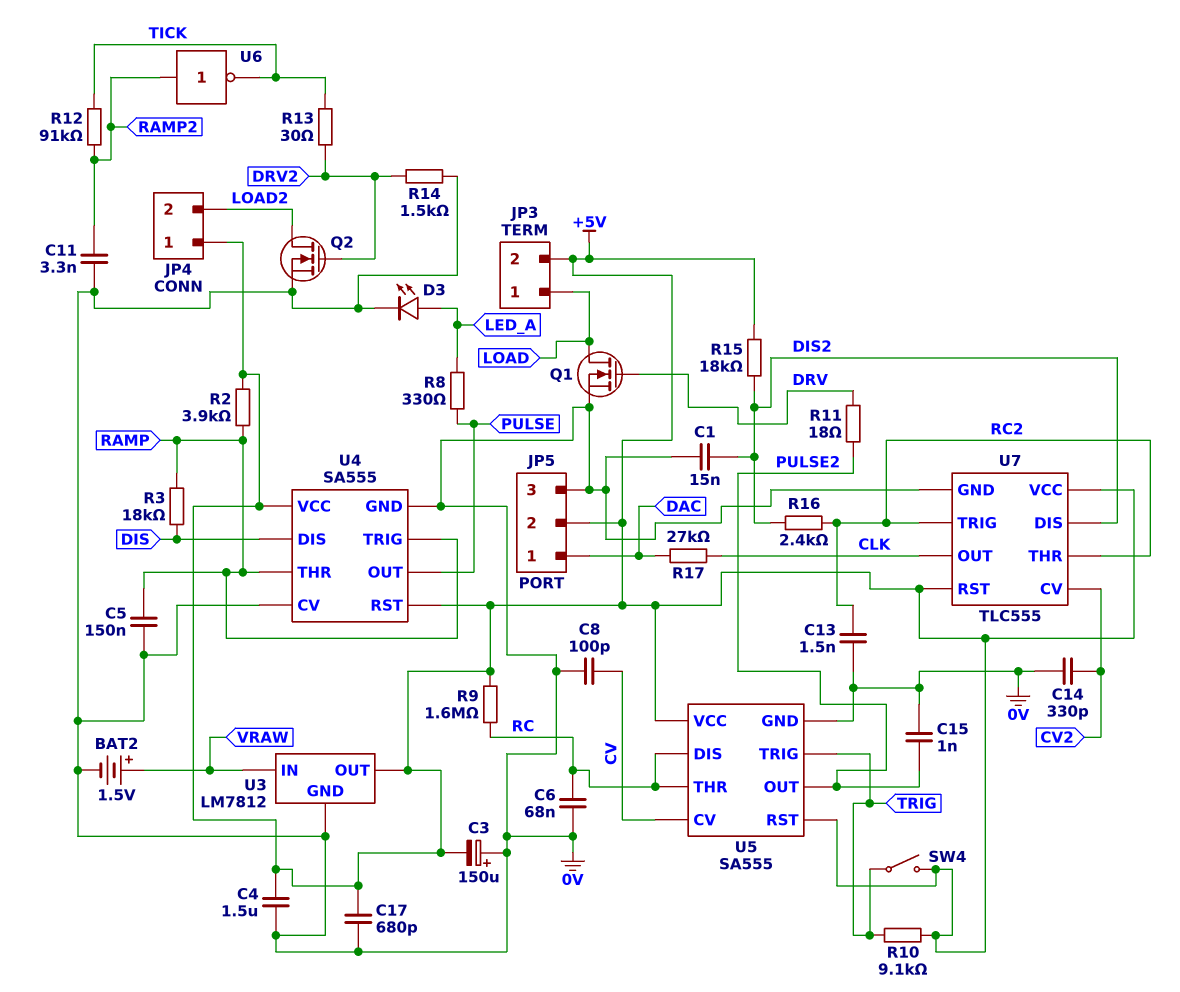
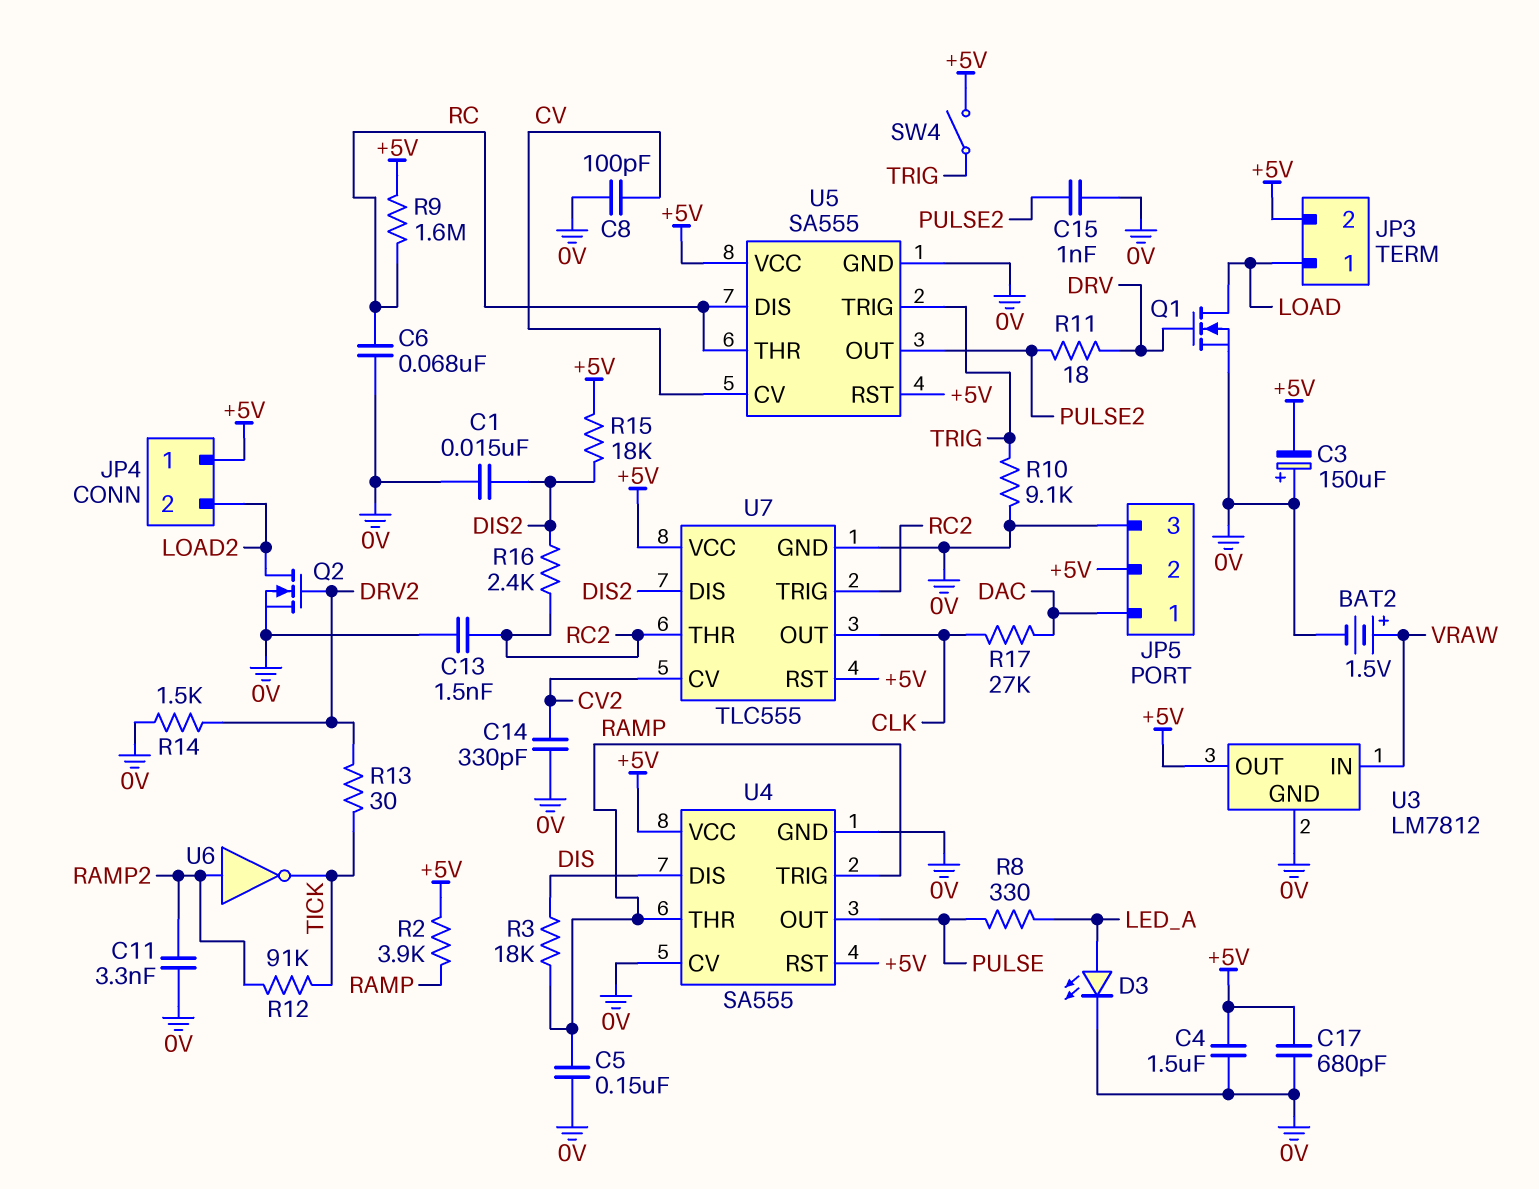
R10: 9.1k (+5V, TRIG) -> 9.1k (0V, TRIG)

